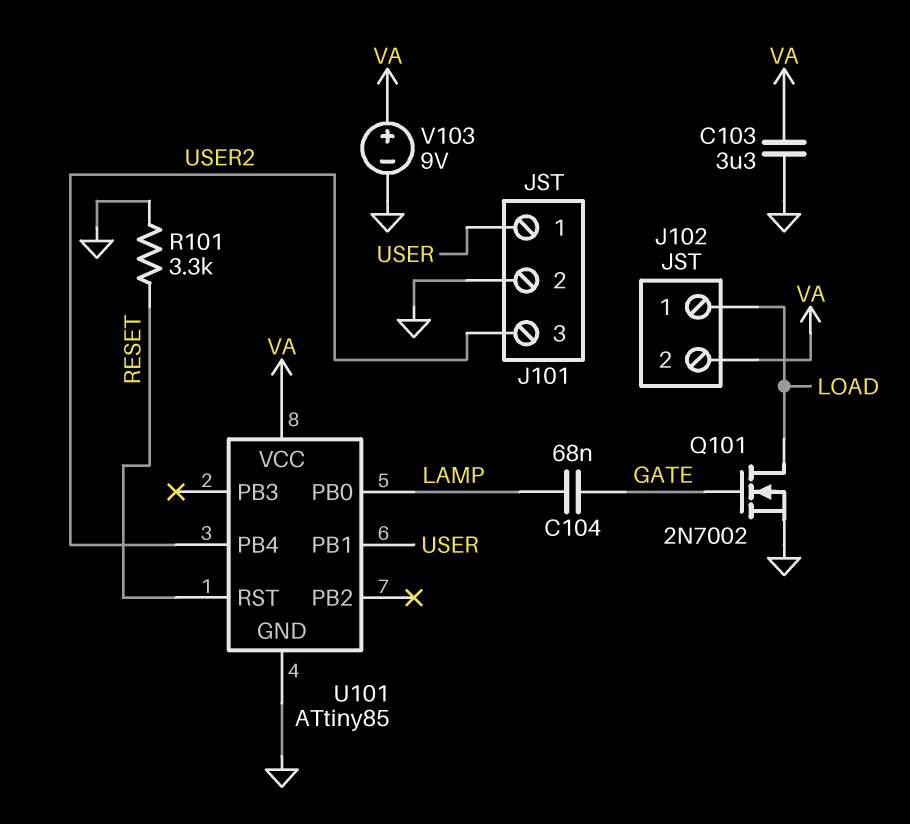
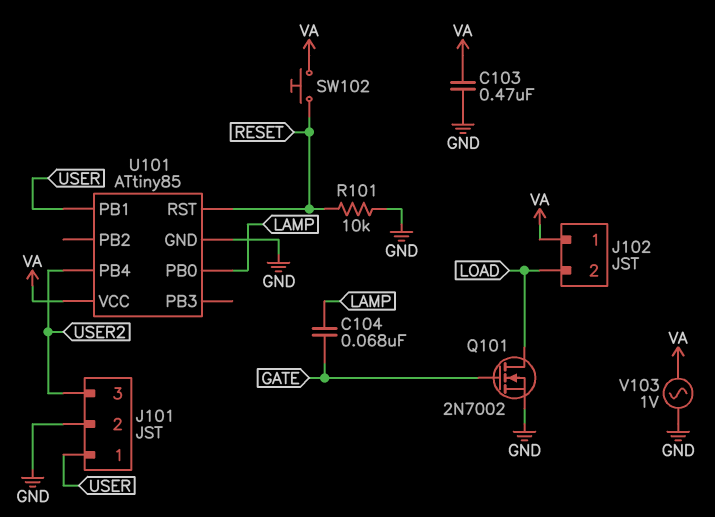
C103: 3.3uF (GND, VA) -> 470nF (GND, VA)
J102 pin 1: LOAD -> VA
J102 pin 2: VA -> LOAD
R101: 3.3k (GND, RESET) -> 10k (GND, RESET)
SW102: none -> button (RESET, VA)
V103: 9V (plus VA, minus GND) -> AC 1V (GND, VA)

